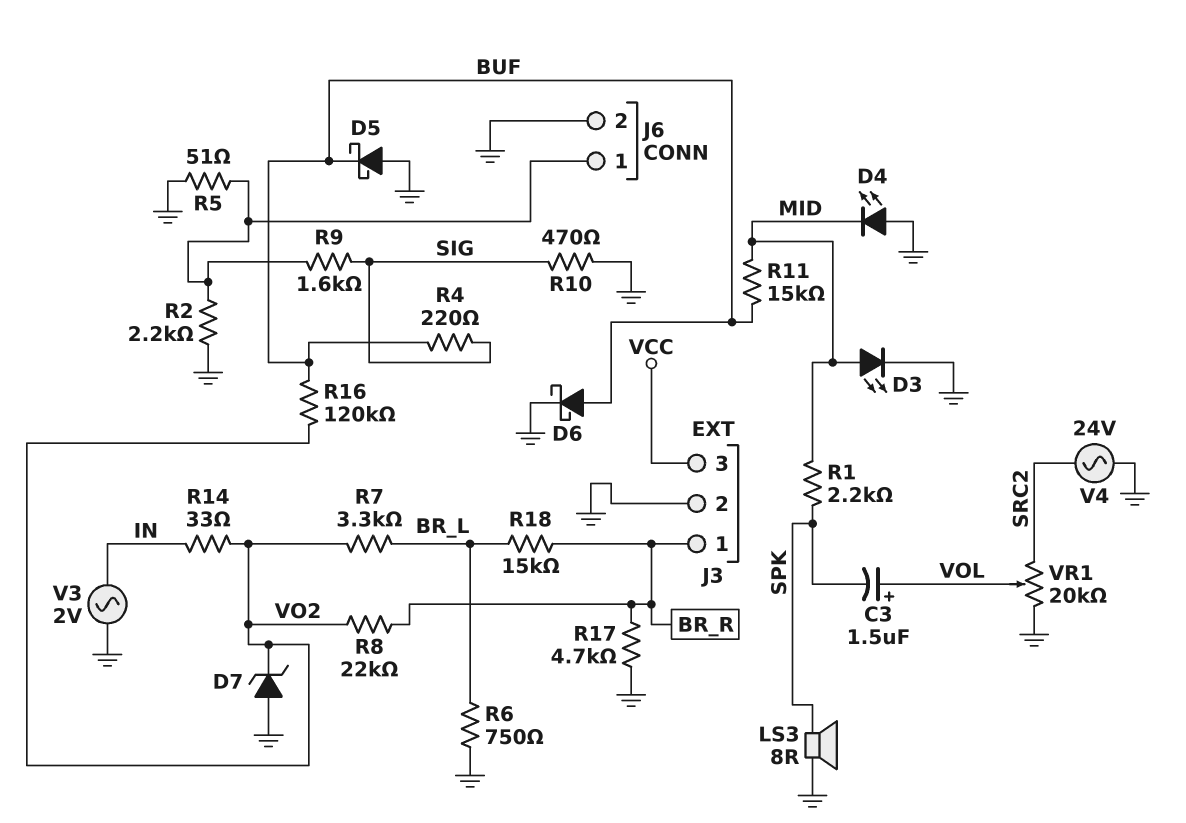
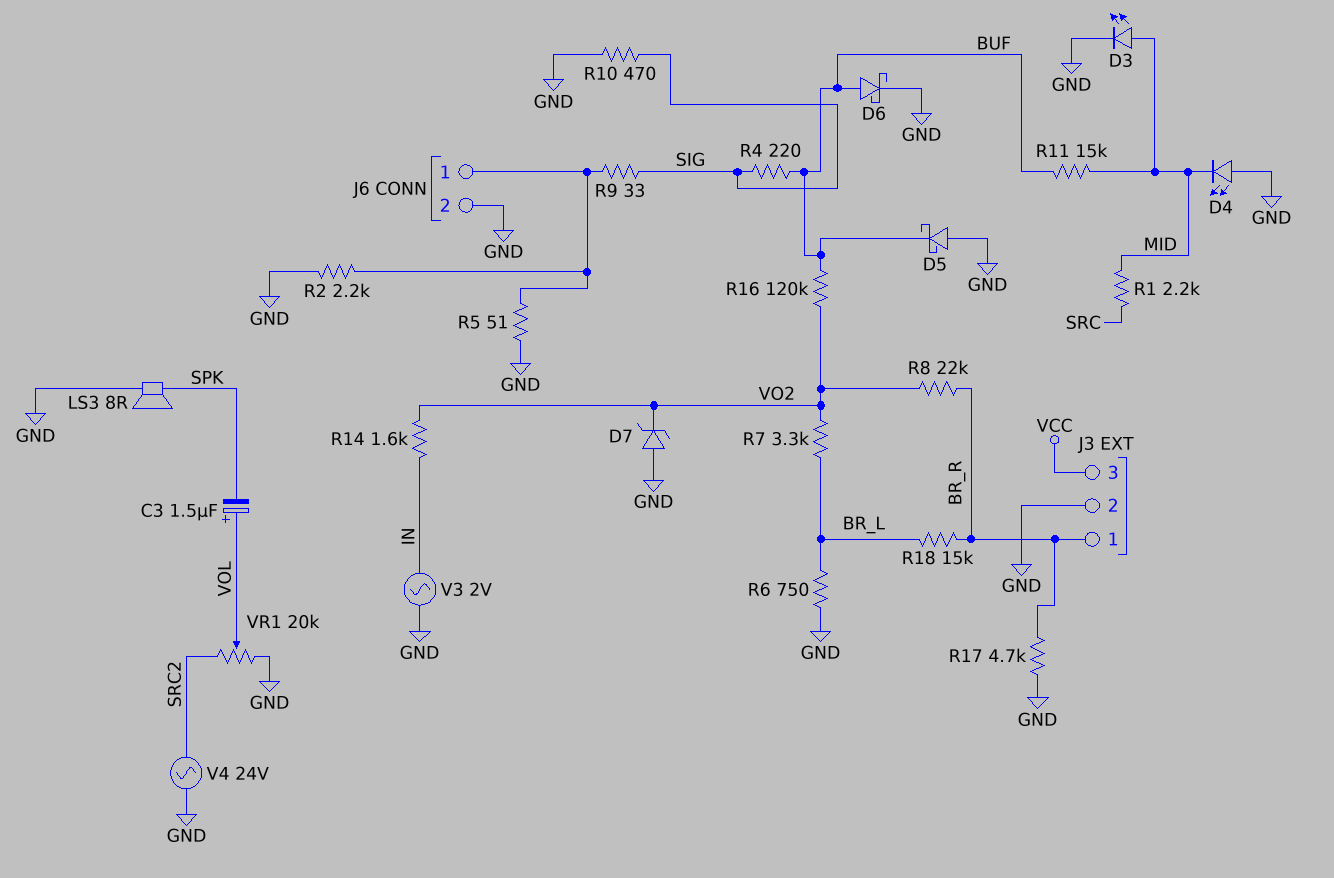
R1: 2.2k (MID, SPK) -> 2.2k (MID, SRC)
R9: 1.6k (J6/1, SIG) -> 33 (J6/1, SIG)
R14: 33 (IN, VO2) -> 1.6k (IN, VO2)

